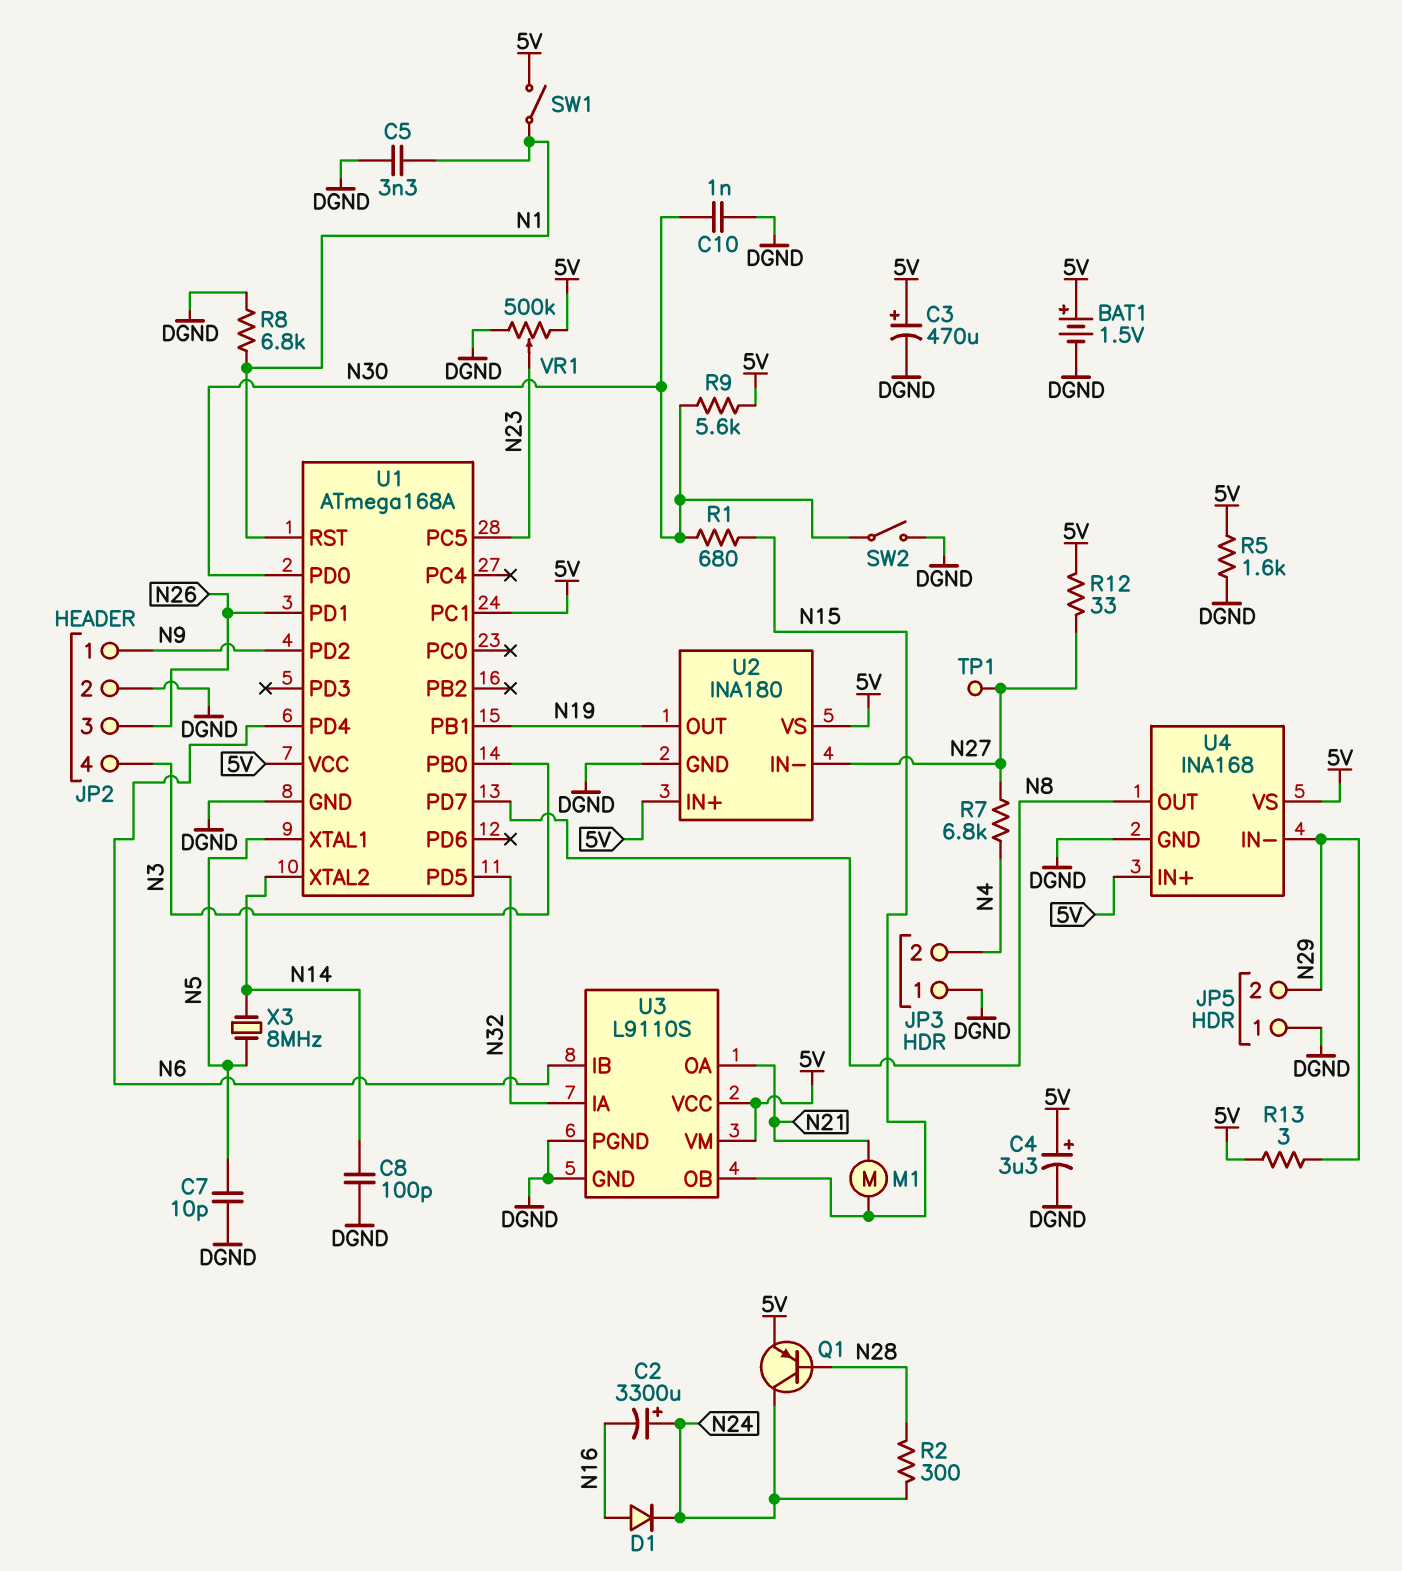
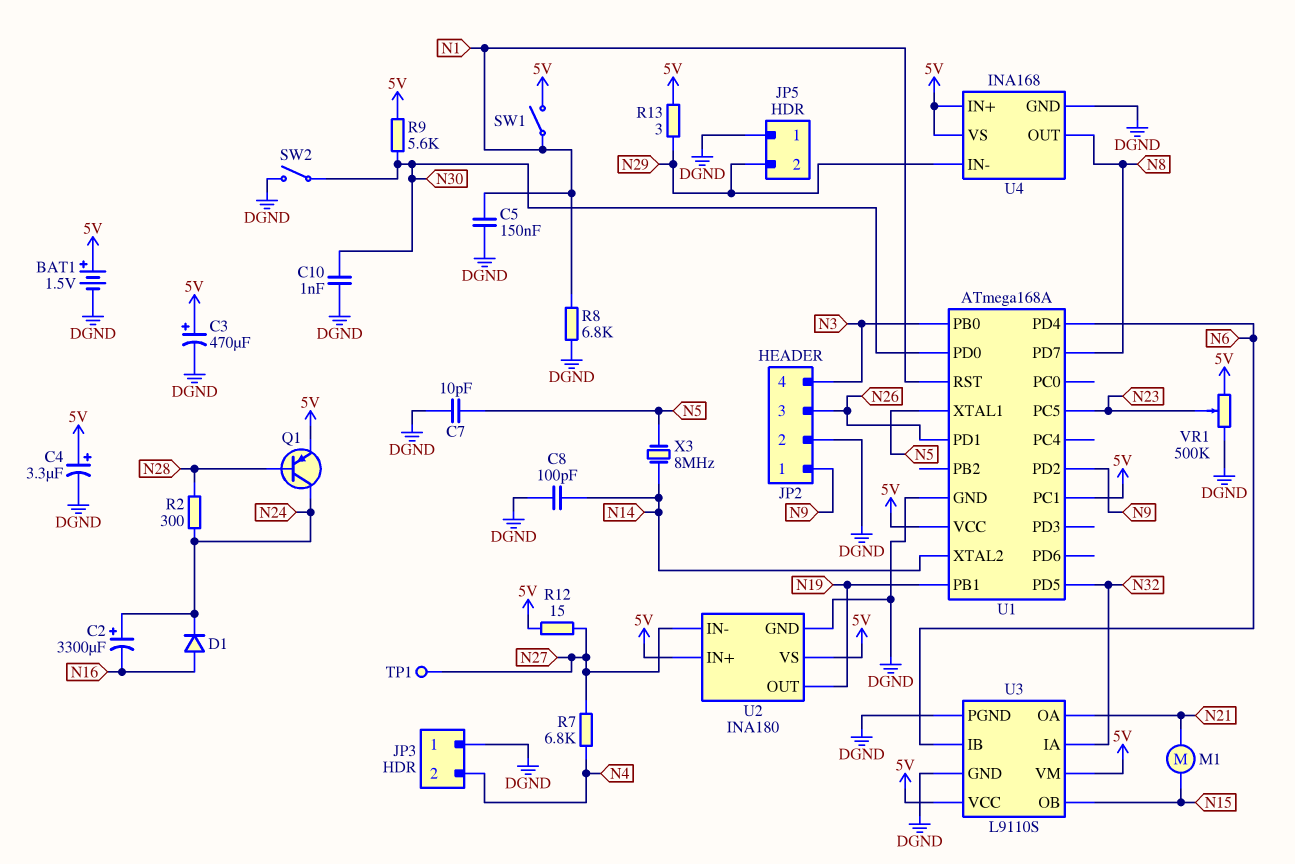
C5: 3.3nF (DGND, N1) -> 150nF (DGND, N1)
R1: 680 (N15, N30) -> none
R5: 1.6k (5V, DGND) -> none
R12: 33 (5V, N27) -> 15 (5V, N27)

